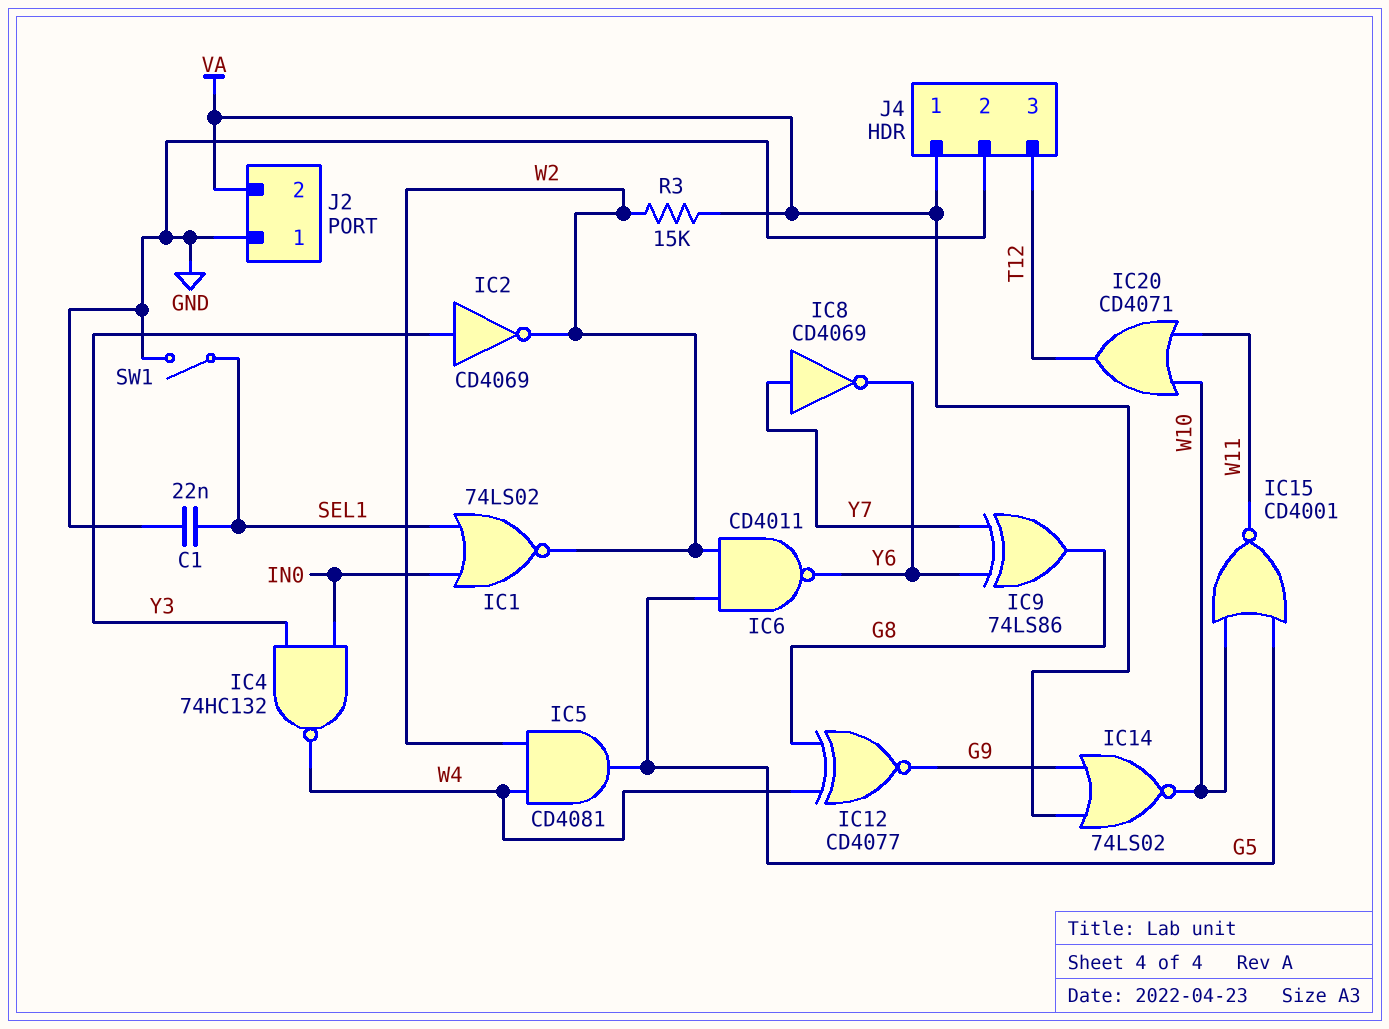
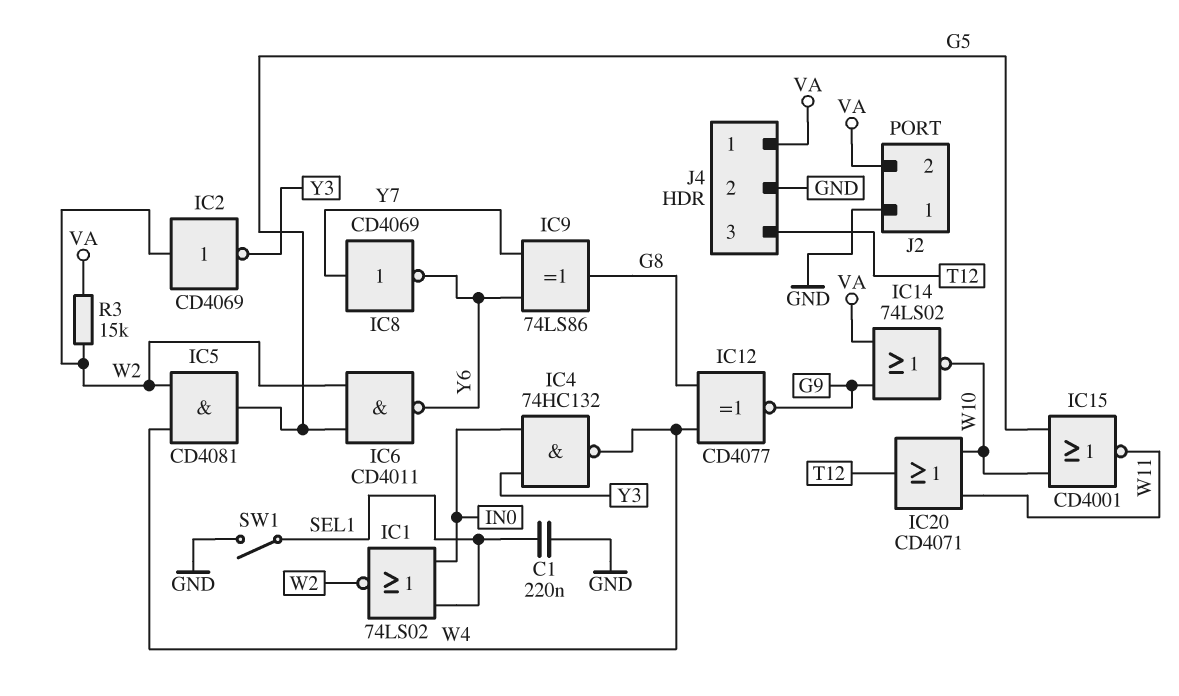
C1: 22nF (GND, SEL1) -> 220nF (GND, SEL1)
IC2: NOT CD4069 (in Y3, out W2) -> NOT CD4069 (in W2, out Y3)

